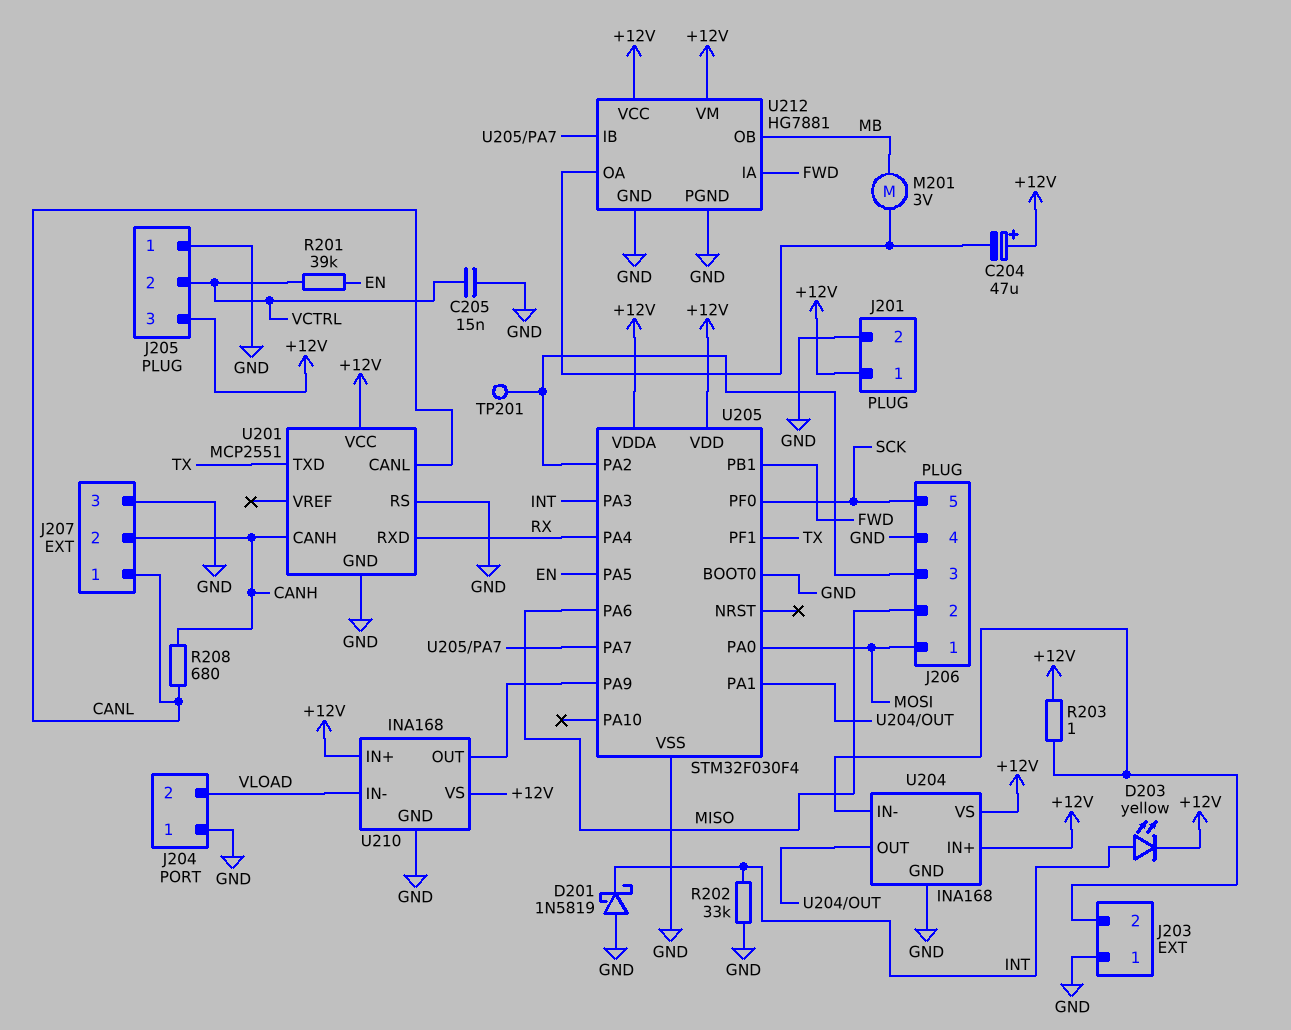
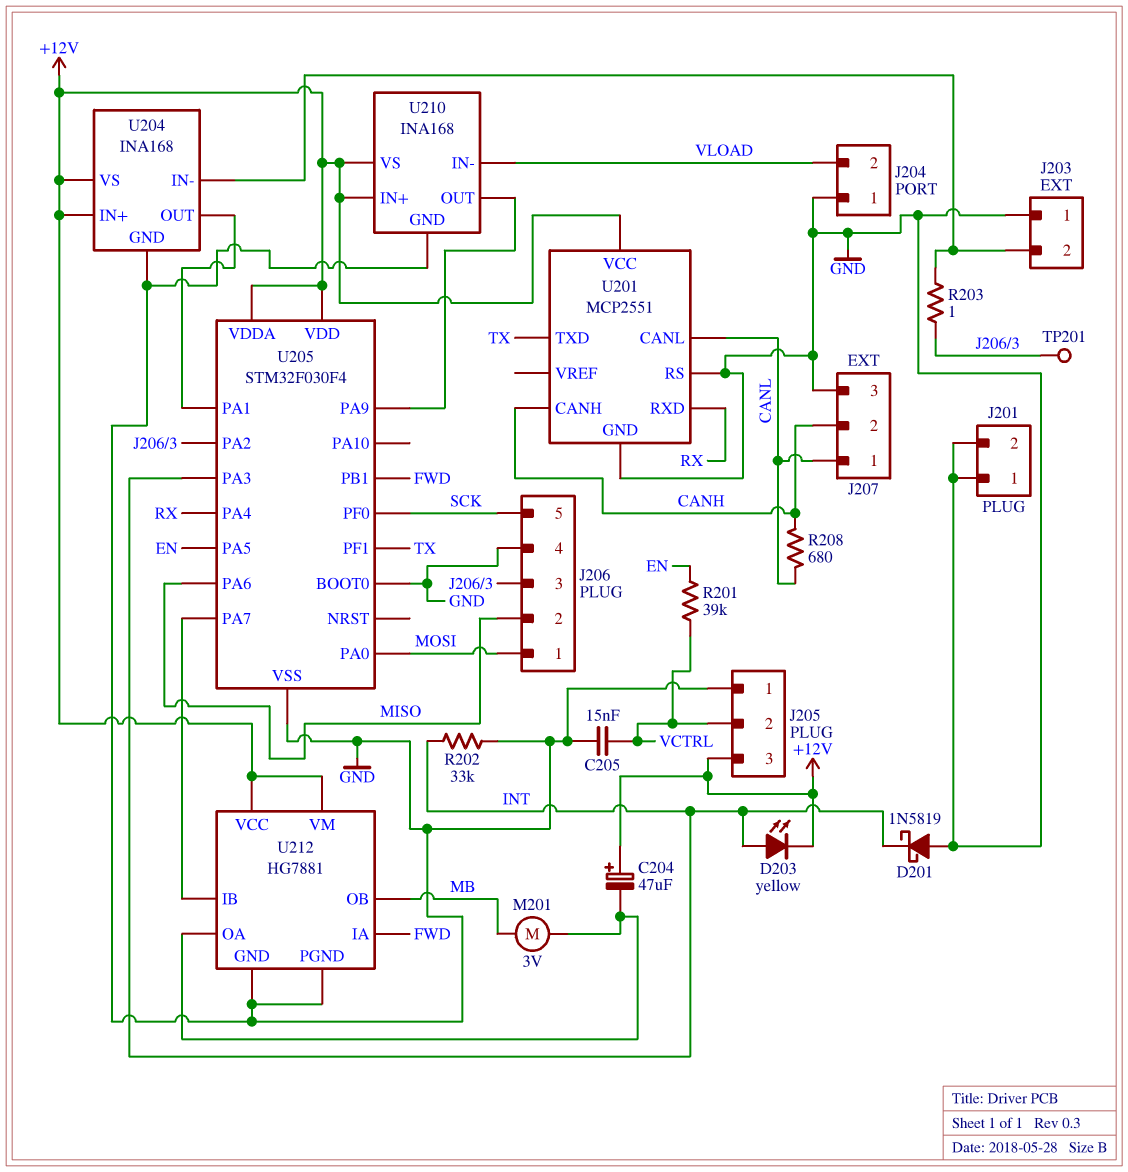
J201 pin 1: +12V -> GND
R203: 1 (+12V, J203/2) -> 1 (J203/2, J206/3)

